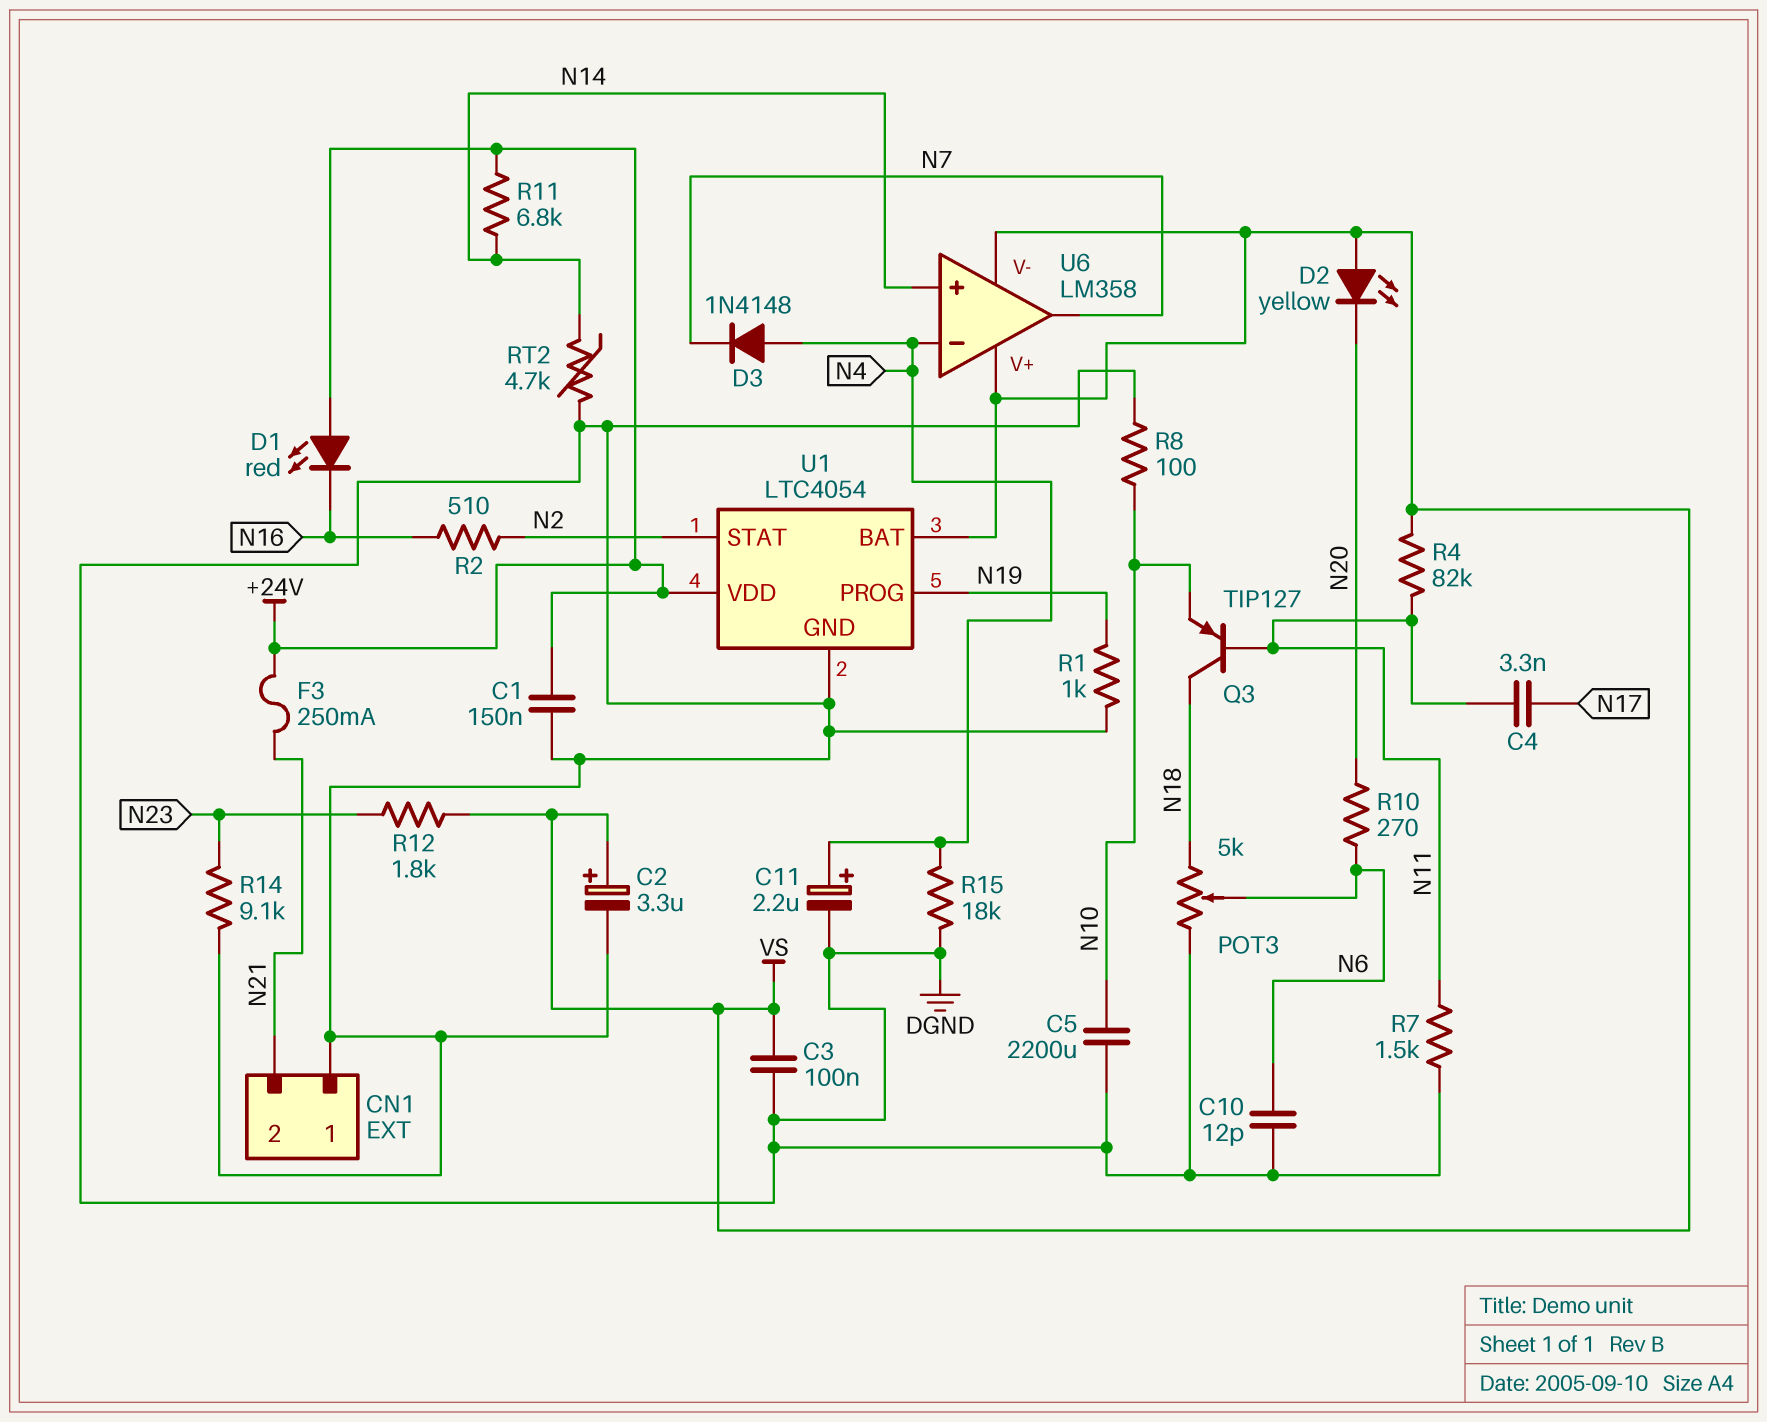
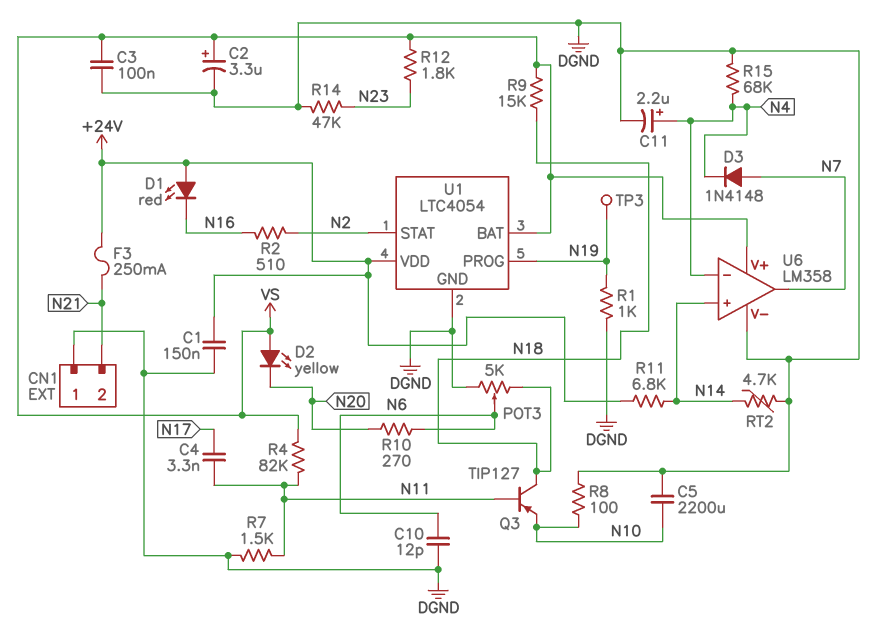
D3: diode 1N4148 (A N4, K N7) -> diode 1N4148 (A N7, K N4)
R9: none -> 15k (N18, VS)
R14: 9.1k (DGND, N23) -> 47k (DGND, N23)
R15: 18k (DGND, N4) -> 68k (DGND, N4)
TP3: none -> test point (N19)
U6 pin V-: VS -> DGND

